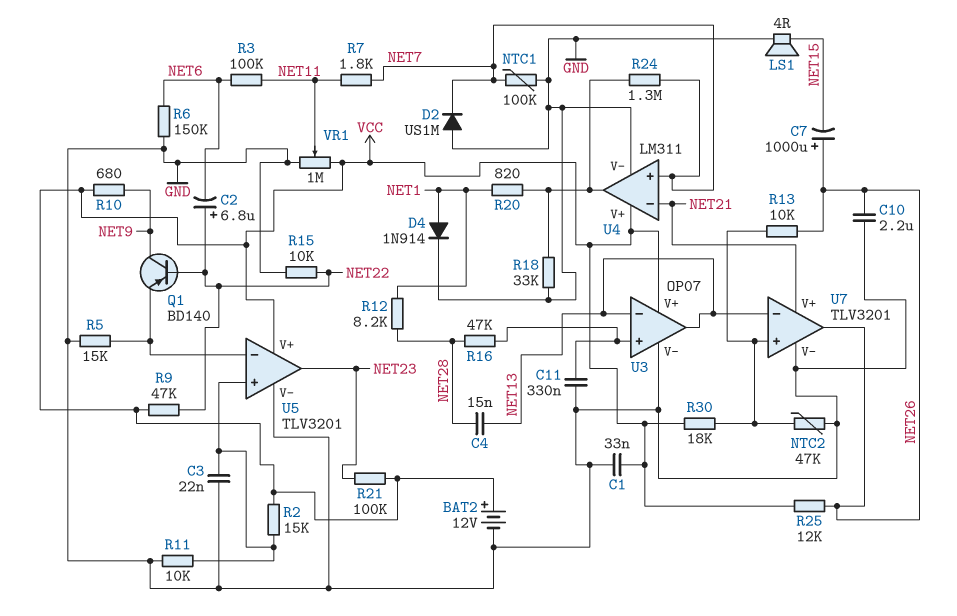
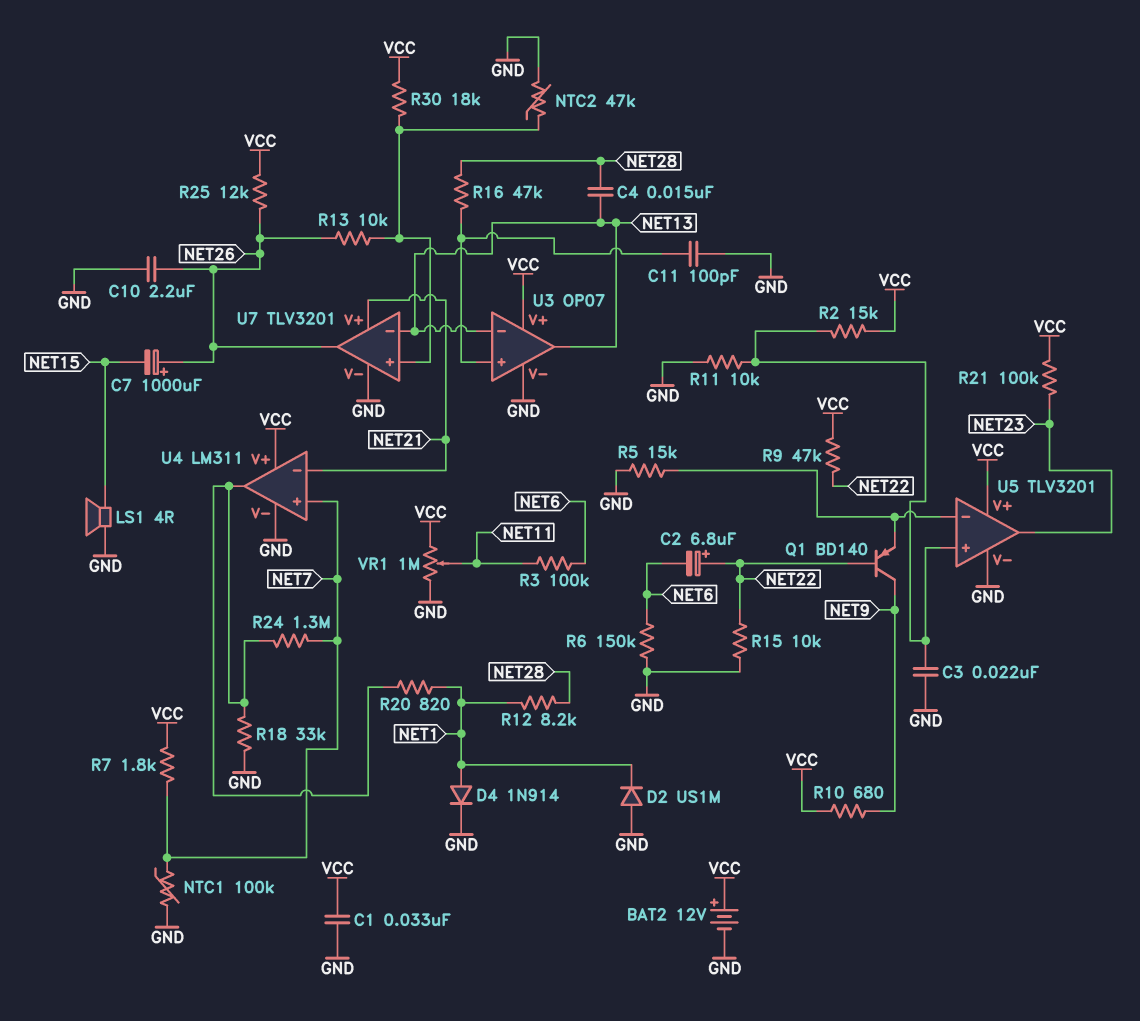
C11: 330nF (GND, U3/in+) -> 100pF (GND, U3/in+)
D2: diode US1M (A GND, K NET7) -> diode US1M (A GND, K NET1)
R7: 1.8k (NET7, NET11) -> 1.8k (NET7, VCC)

